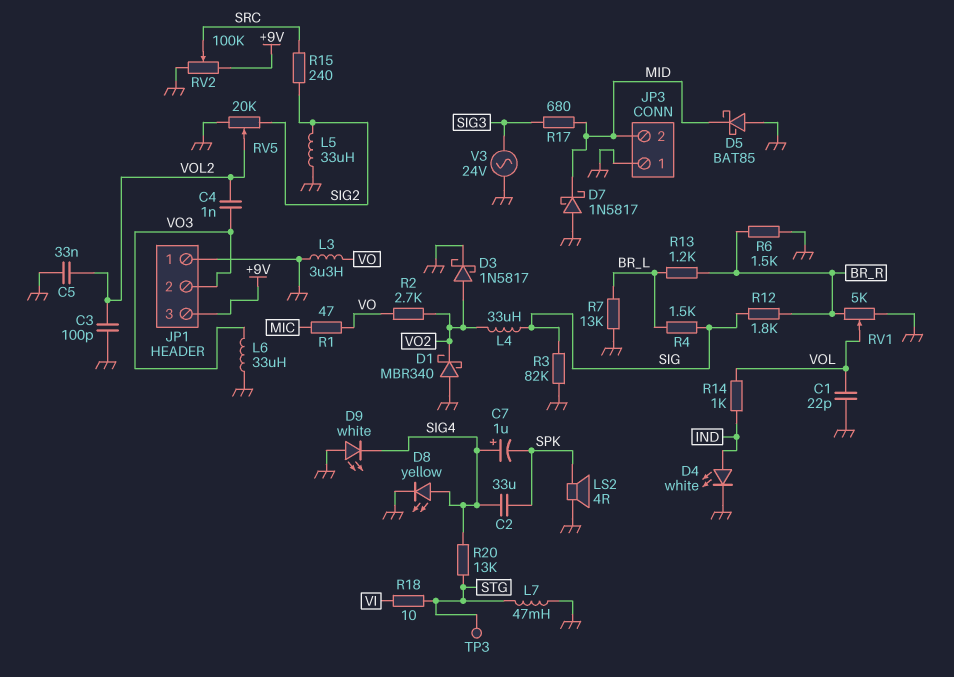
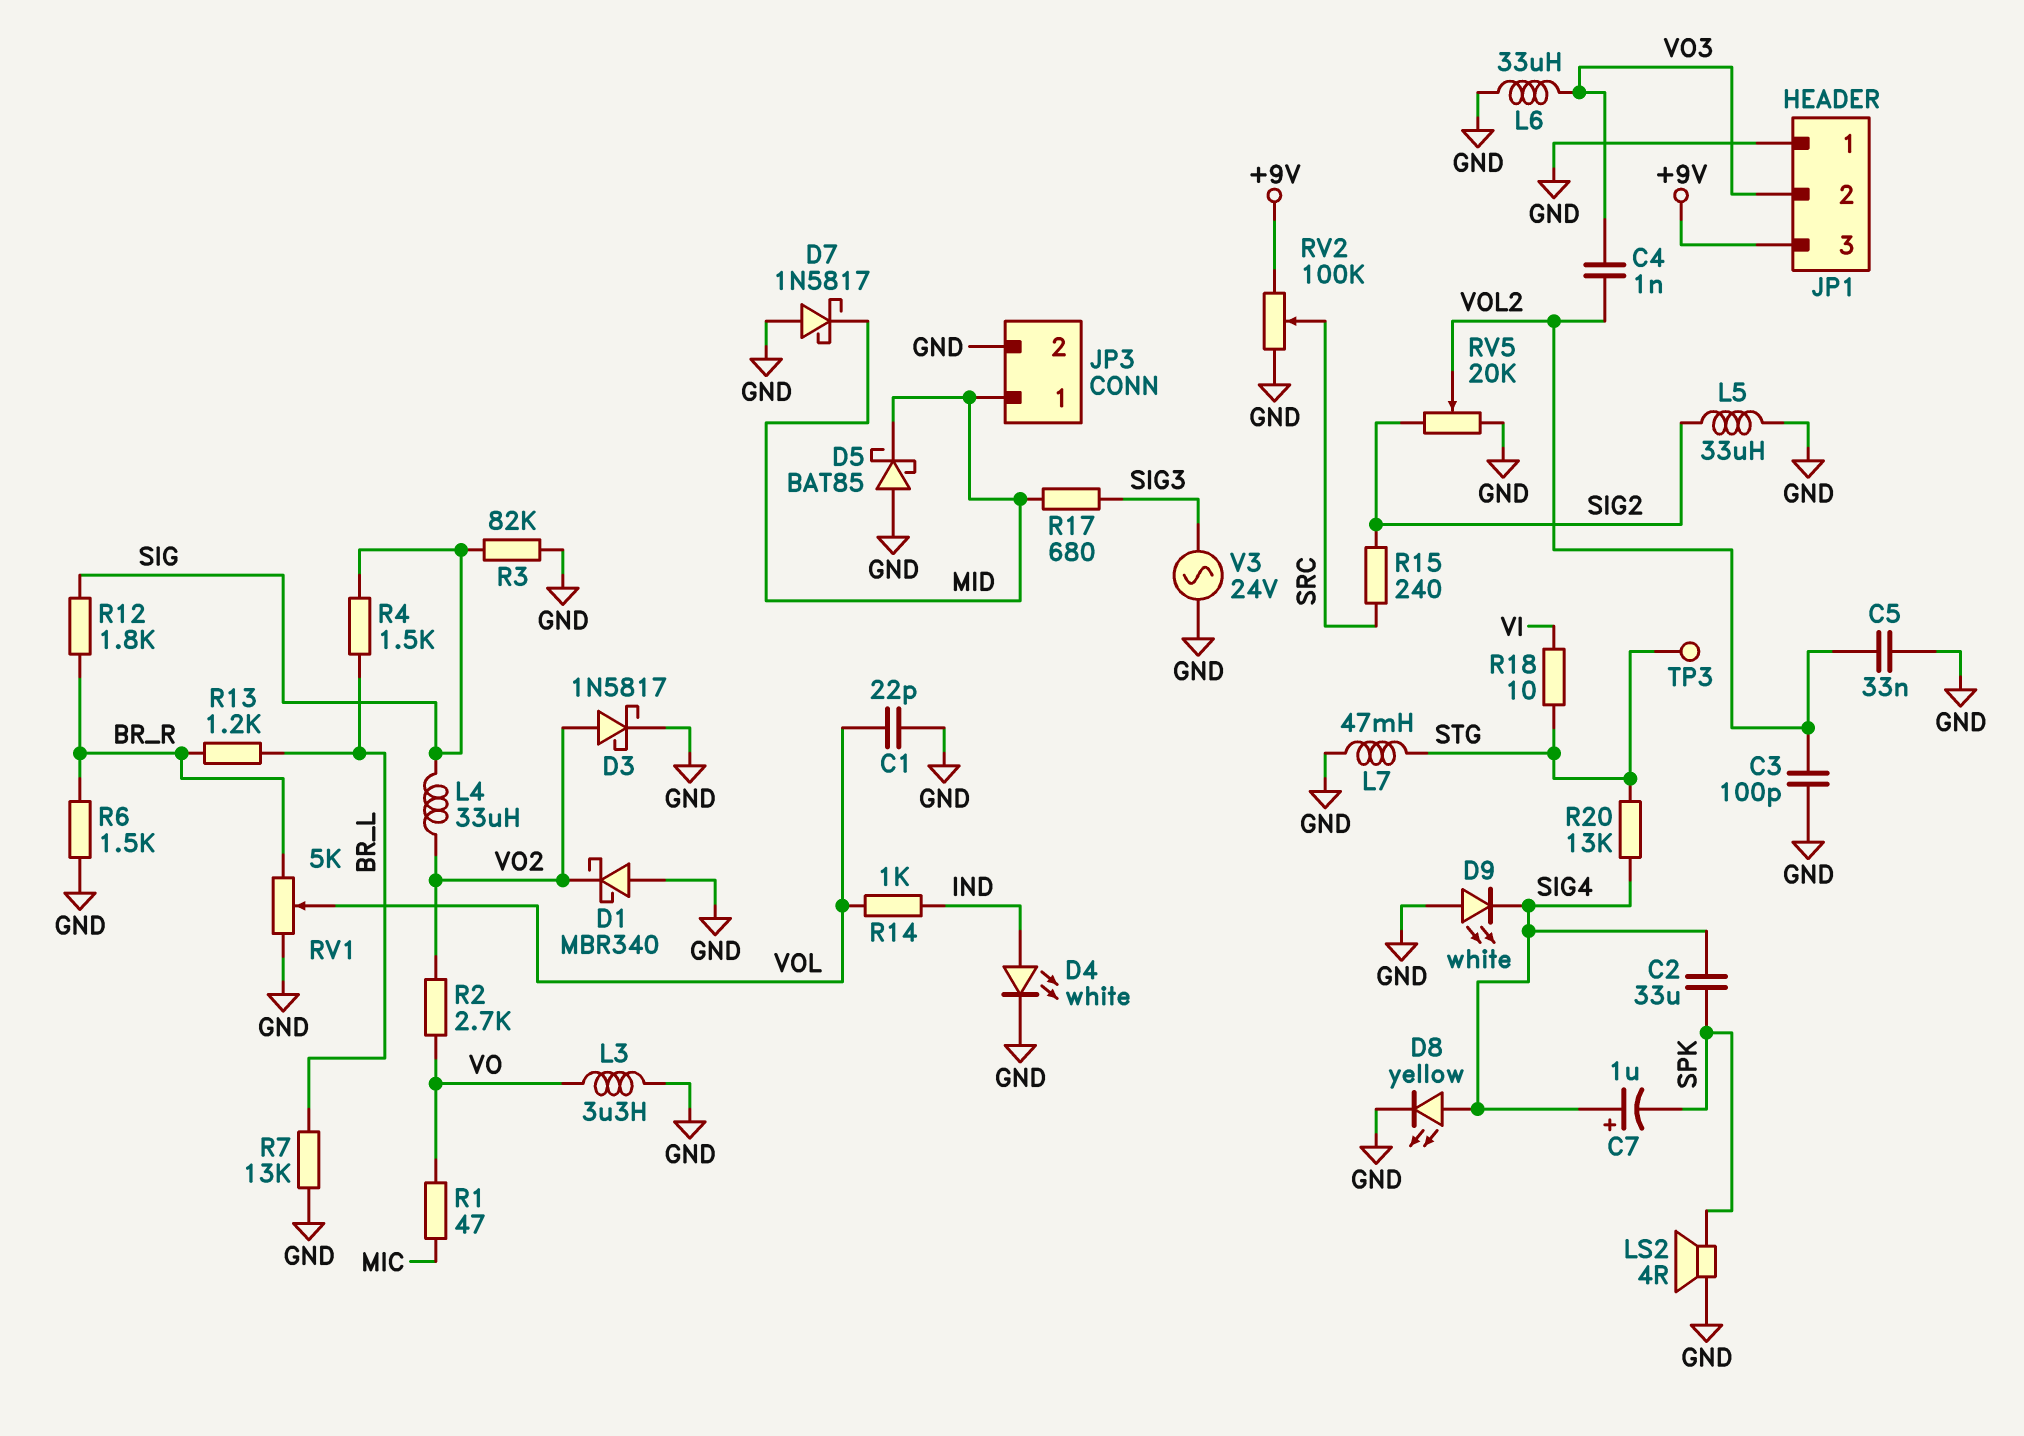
JP3 pin 1: GND -> MID
JP3 pin 2: MID -> GND

